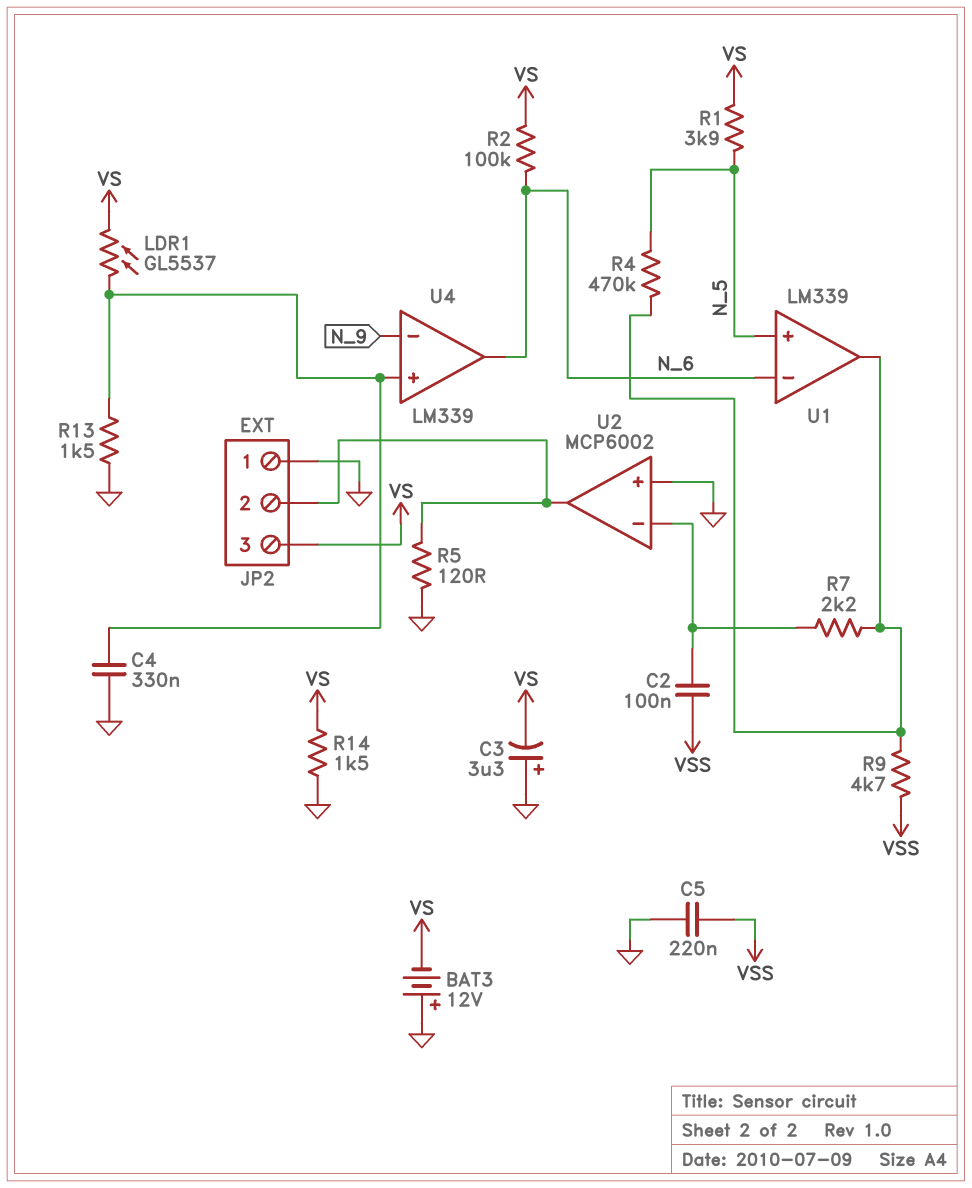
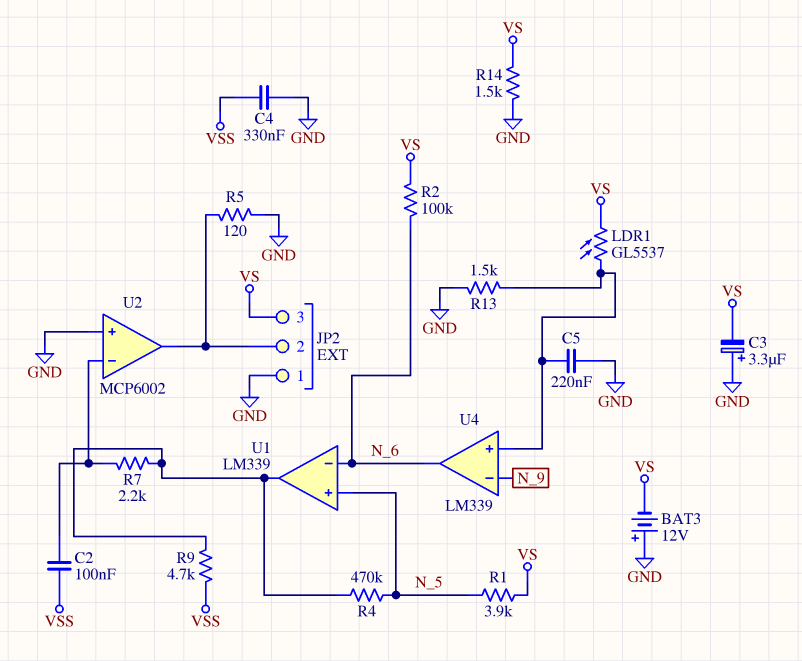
C4: 330nF (GND, U4/in+) -> 330nF (GND, VSS)
C5: 220nF (GND, VSS) -> 220nF (GND, U4/in+)

